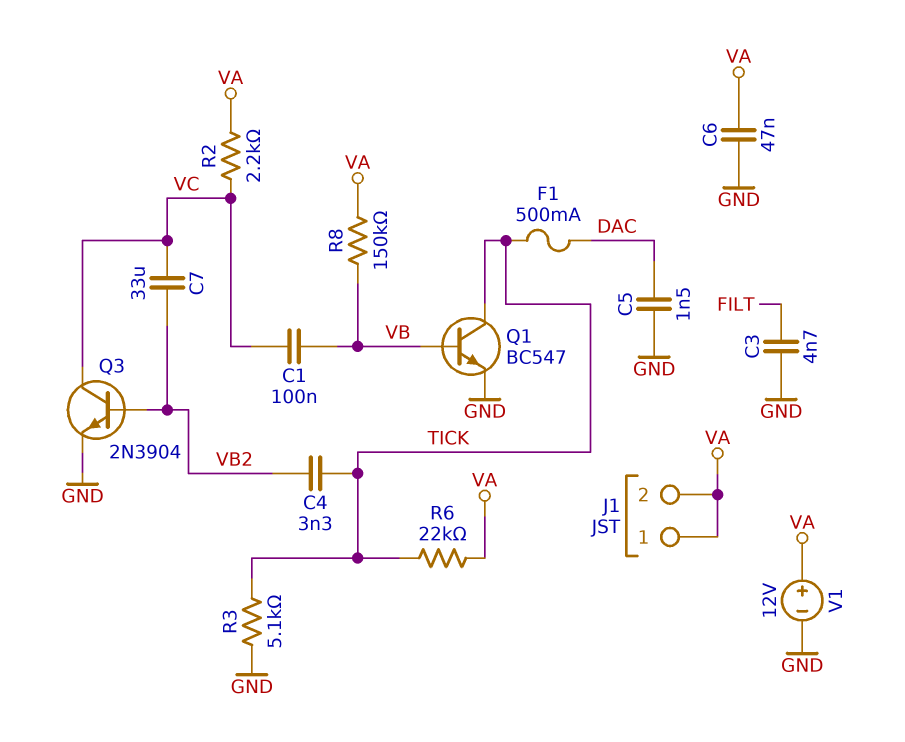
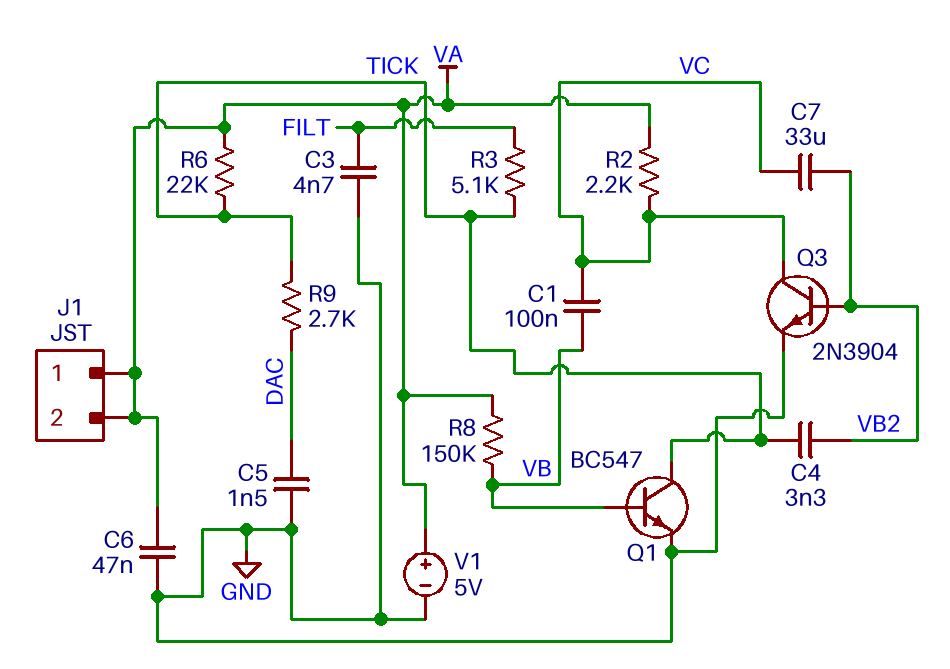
F1: 500mA (DAC, TICK) -> none
R3: 5.1k (GND, TICK) -> 5.1k (FILT, TICK)
R9: none -> 2.7k (DAC, TICK)
V1: 12V (plus VA, minus GND) -> 5V (plus VA, minus GND)

